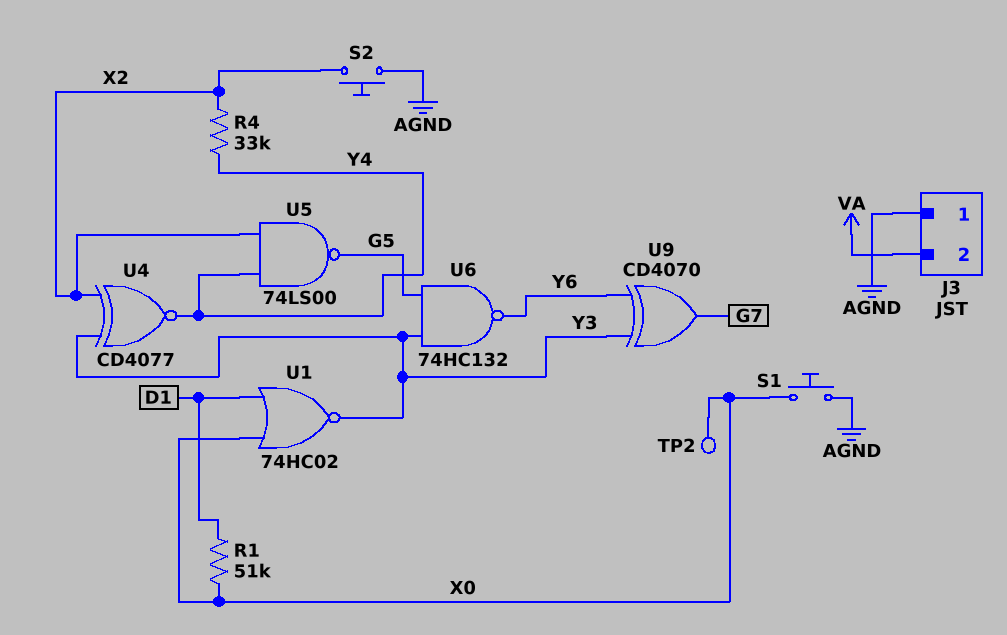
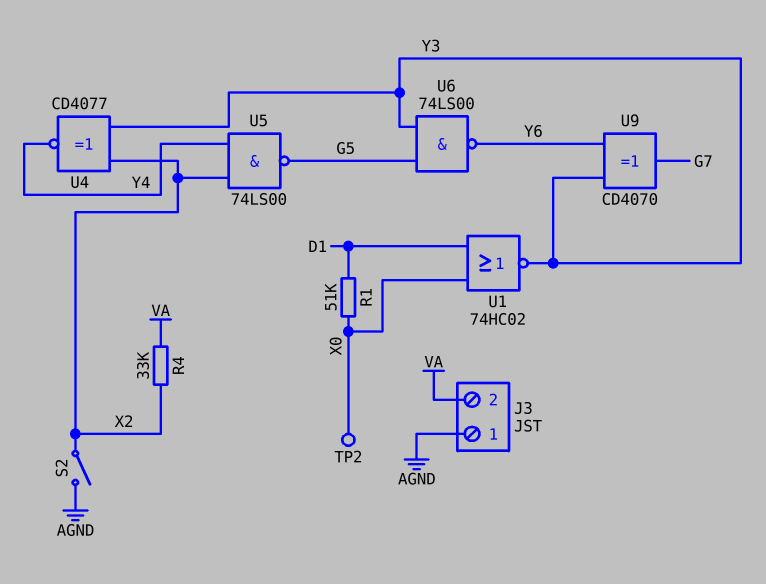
R4: 33k (X2, Y4) -> 33k (VA, X2)
S1: button (AGND, X0) -> none
S2: button (AGND, X2) -> switch (AGND, X2)
U6: NAND 74HC132 (in G5, in Y3, out Y6) -> NAND 74LS00 (in G5, in Y3, out Y6)

